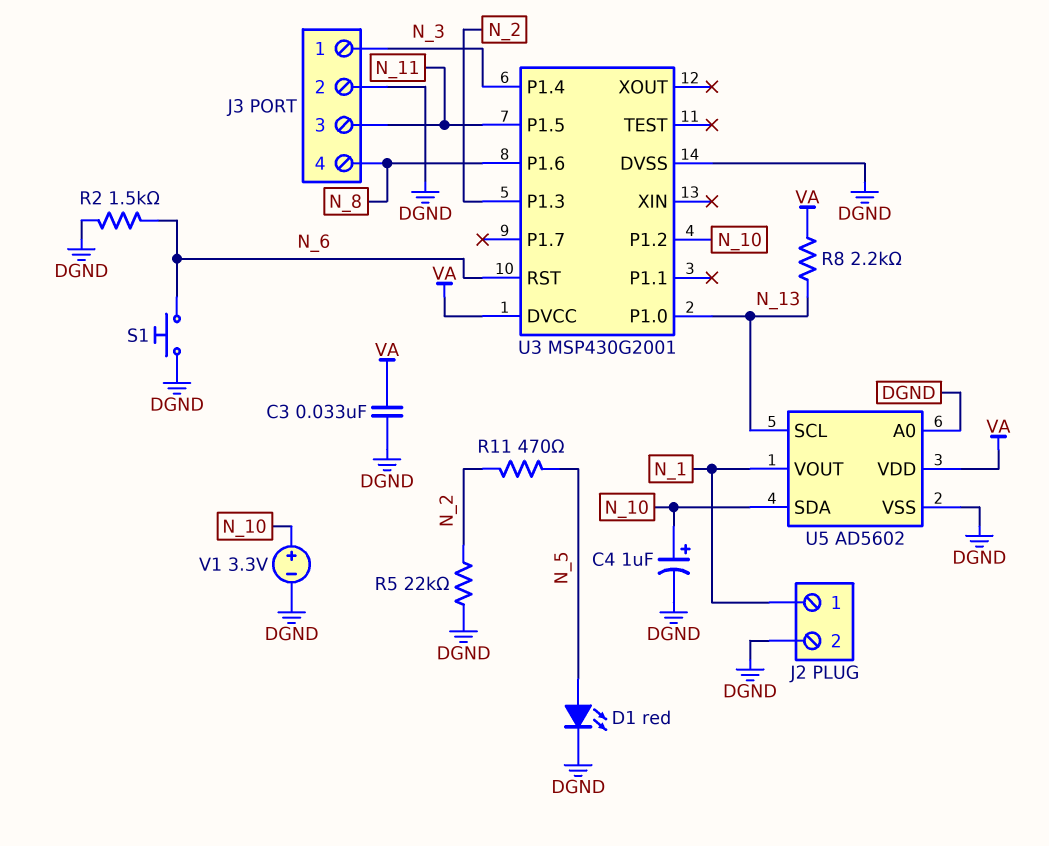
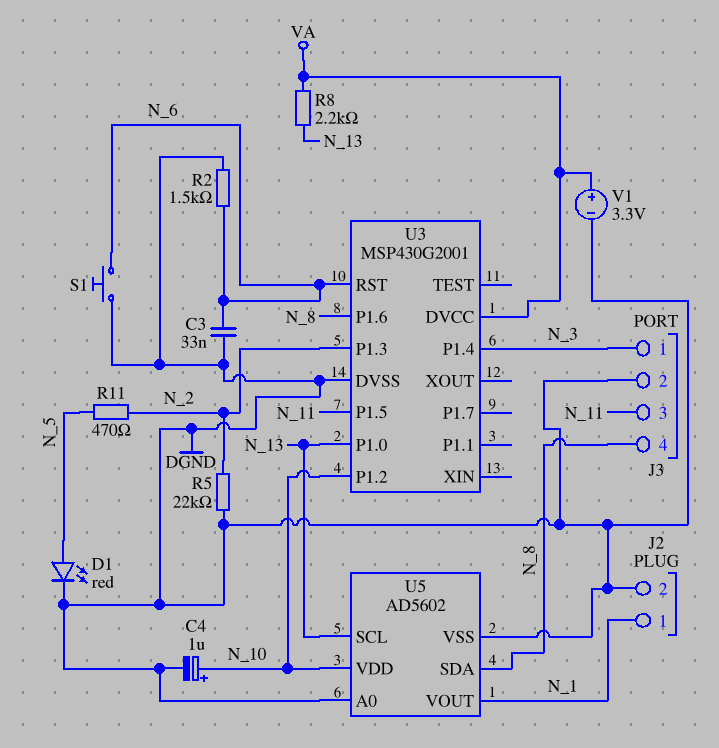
C3: 33nF (DGND, VA) -> 33nF (DGND, N_6)
U5 pin SDA: N_10 -> N_8
U5 pin VDD: VA -> N_10
V1: 3.3V (plus N_10, minus DGND) -> 3.3V (plus VA, minus DGND)

